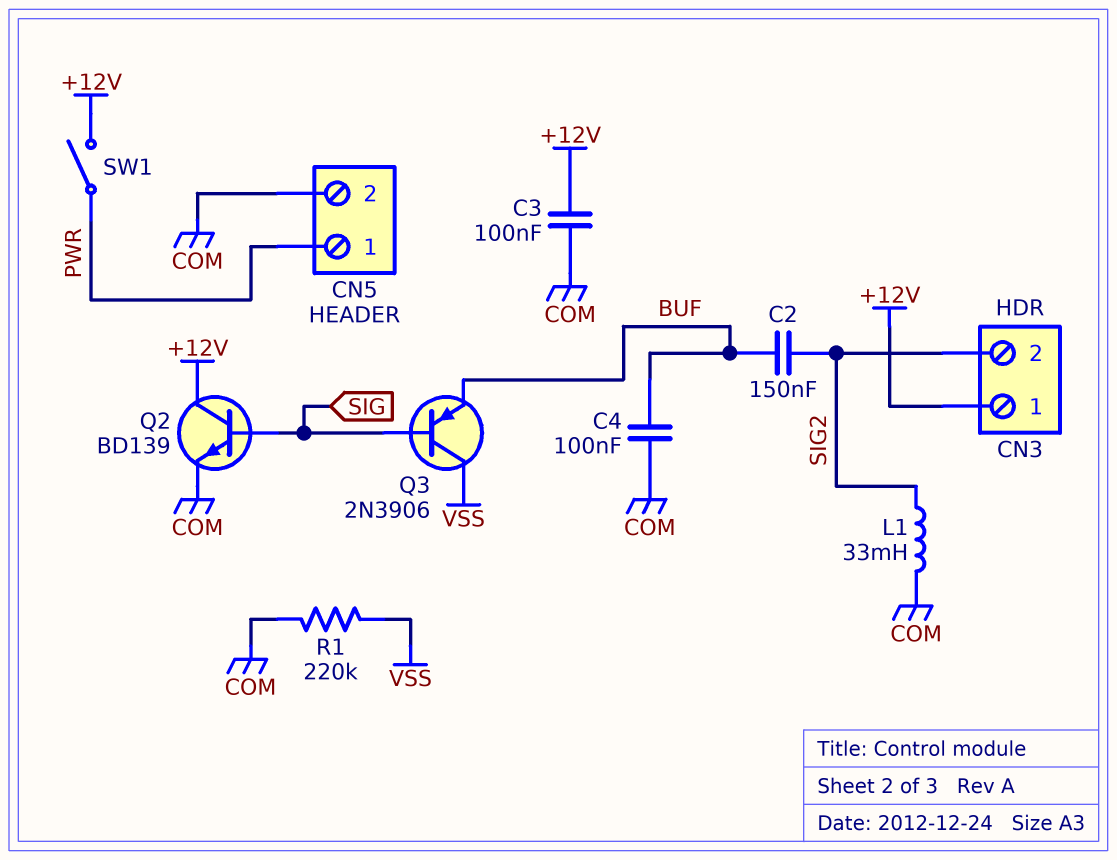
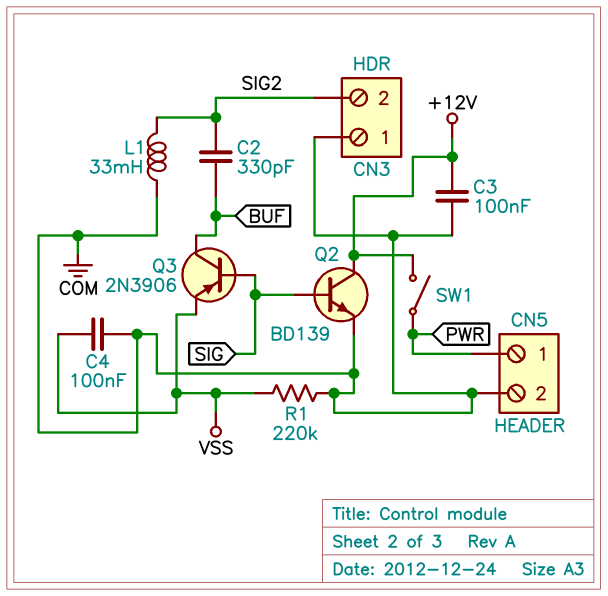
C2: 150nF (BUF, SIG2) -> 330pF (BUF, SIG2)
C4: 100nF (BUF, COM) -> 100nF (COM, VSS)
CN3 pin 1: +12V -> COM
Q3: PNP 2N3906 (B SIG, C VSS, E BUF) -> PNP 2N3906 (B SIG, C BUF, E VSS)

